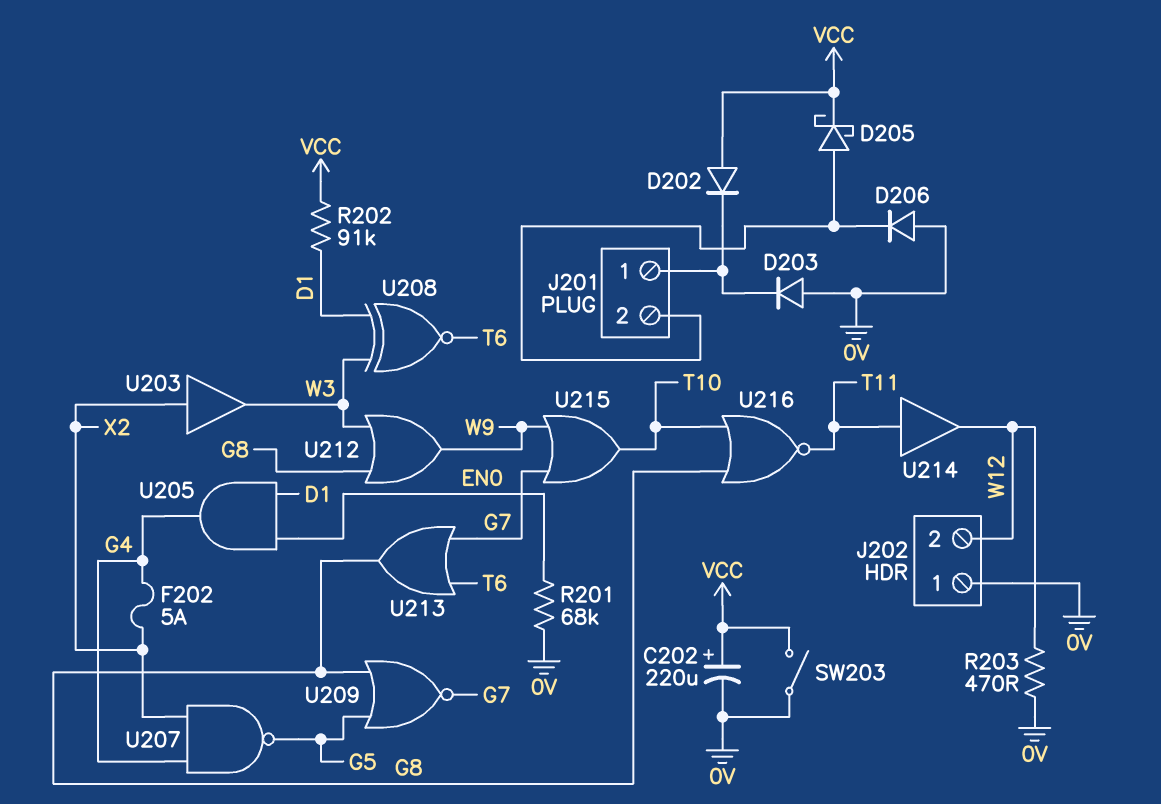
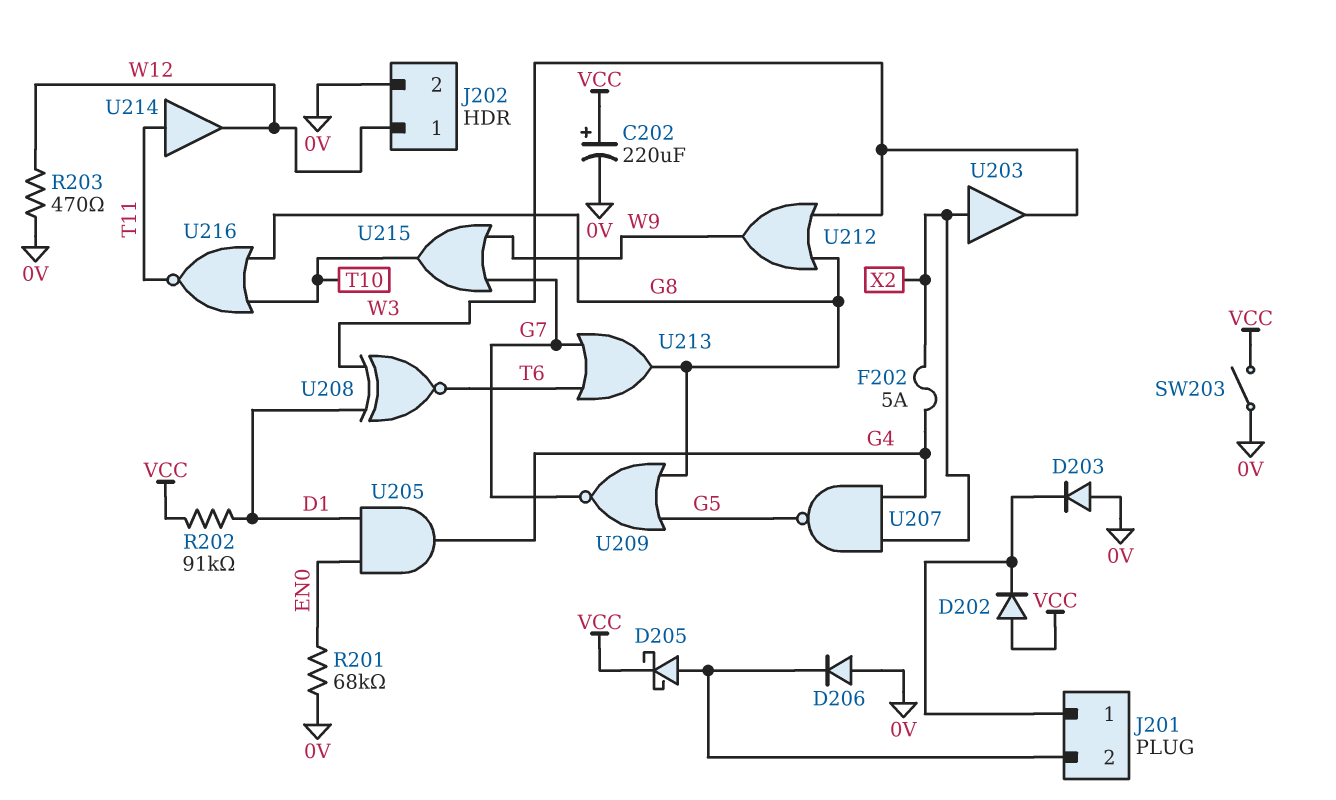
J202 pin 1: 0V -> W12
J202 pin 2: W12 -> 0V

